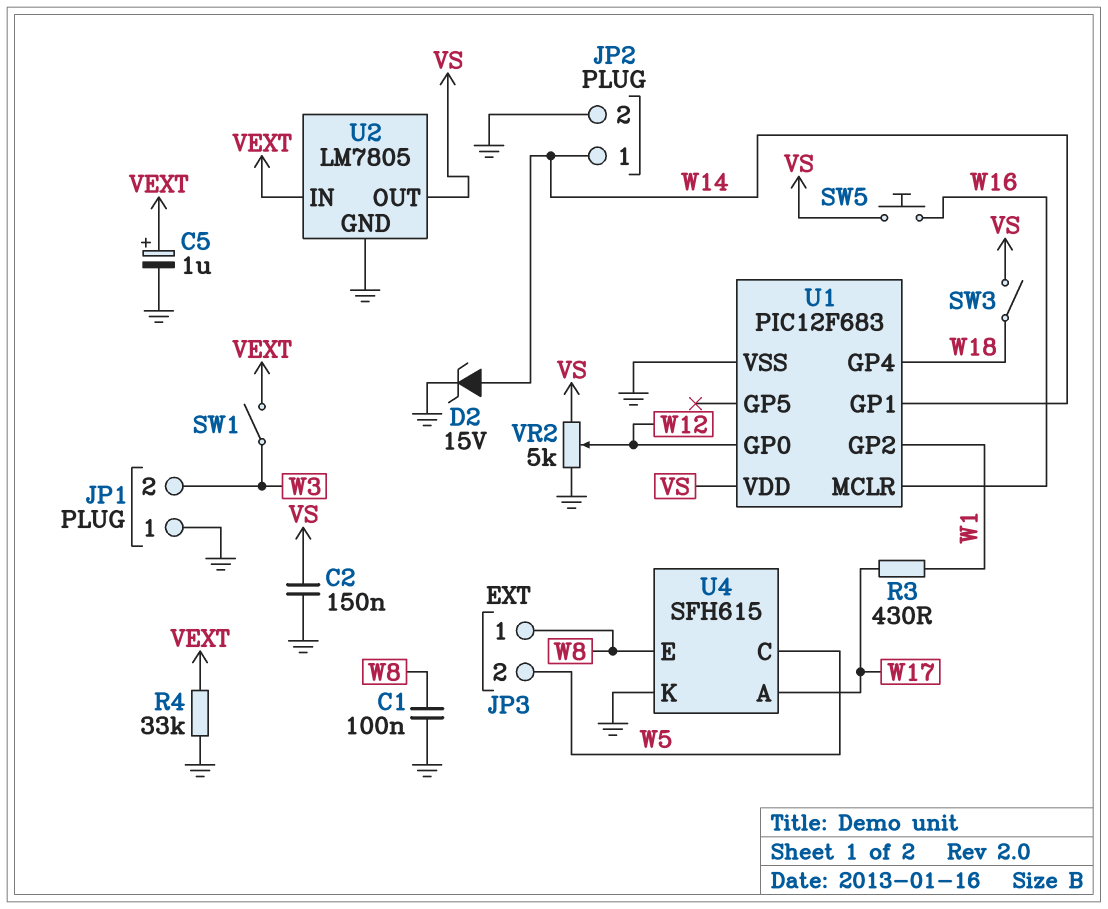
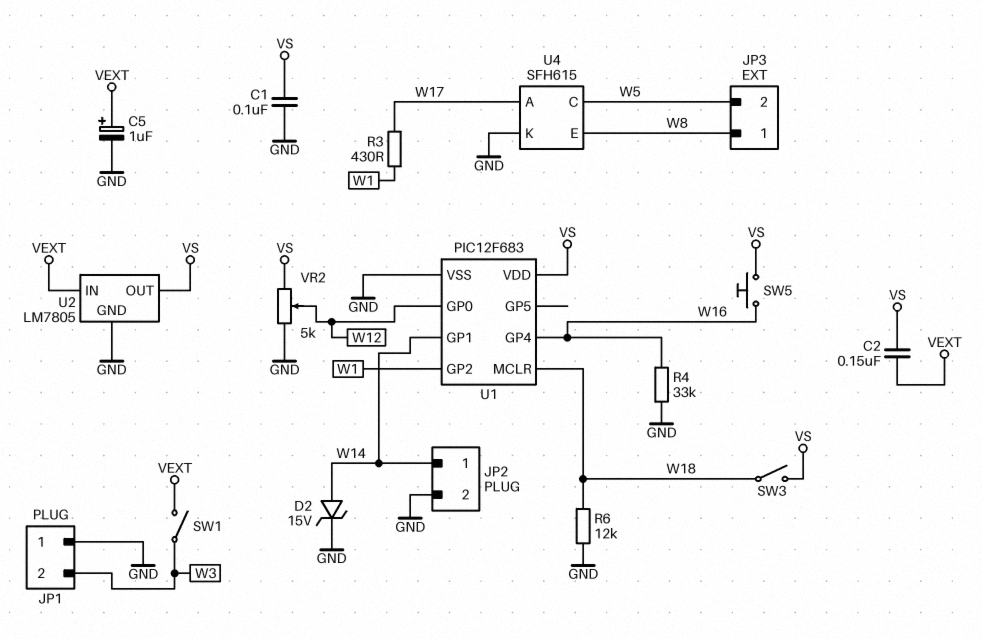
C1: 100nF (GND, W8) -> 100nF (GND, VS)
C2: 150nF (GND, VS) -> 150nF (VEXT, VS)
R4: 33k (GND, VEXT) -> 33k (GND, W16)
R6: none -> 12k (GND, W18)
U1 pin GP4: W18 -> W16
U1 pin MCLR: W16 -> W18

